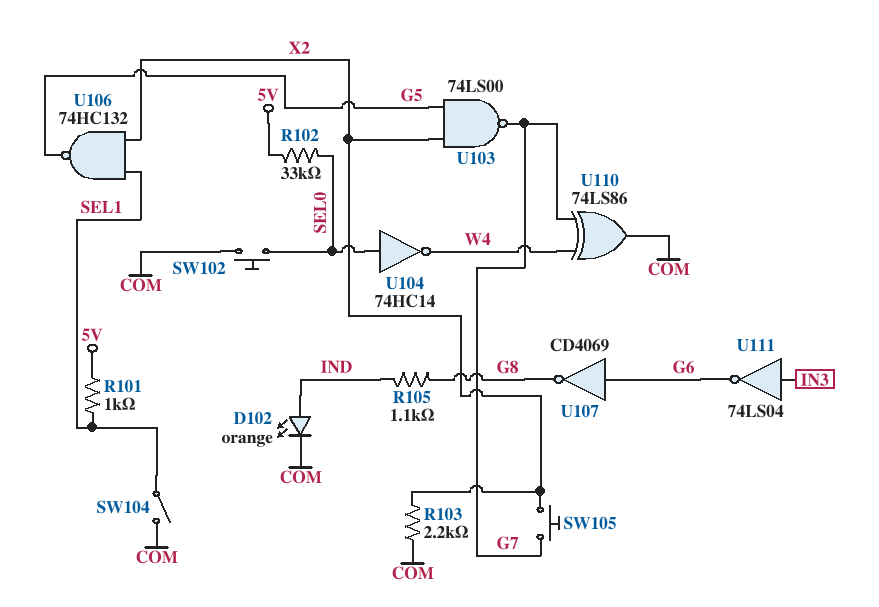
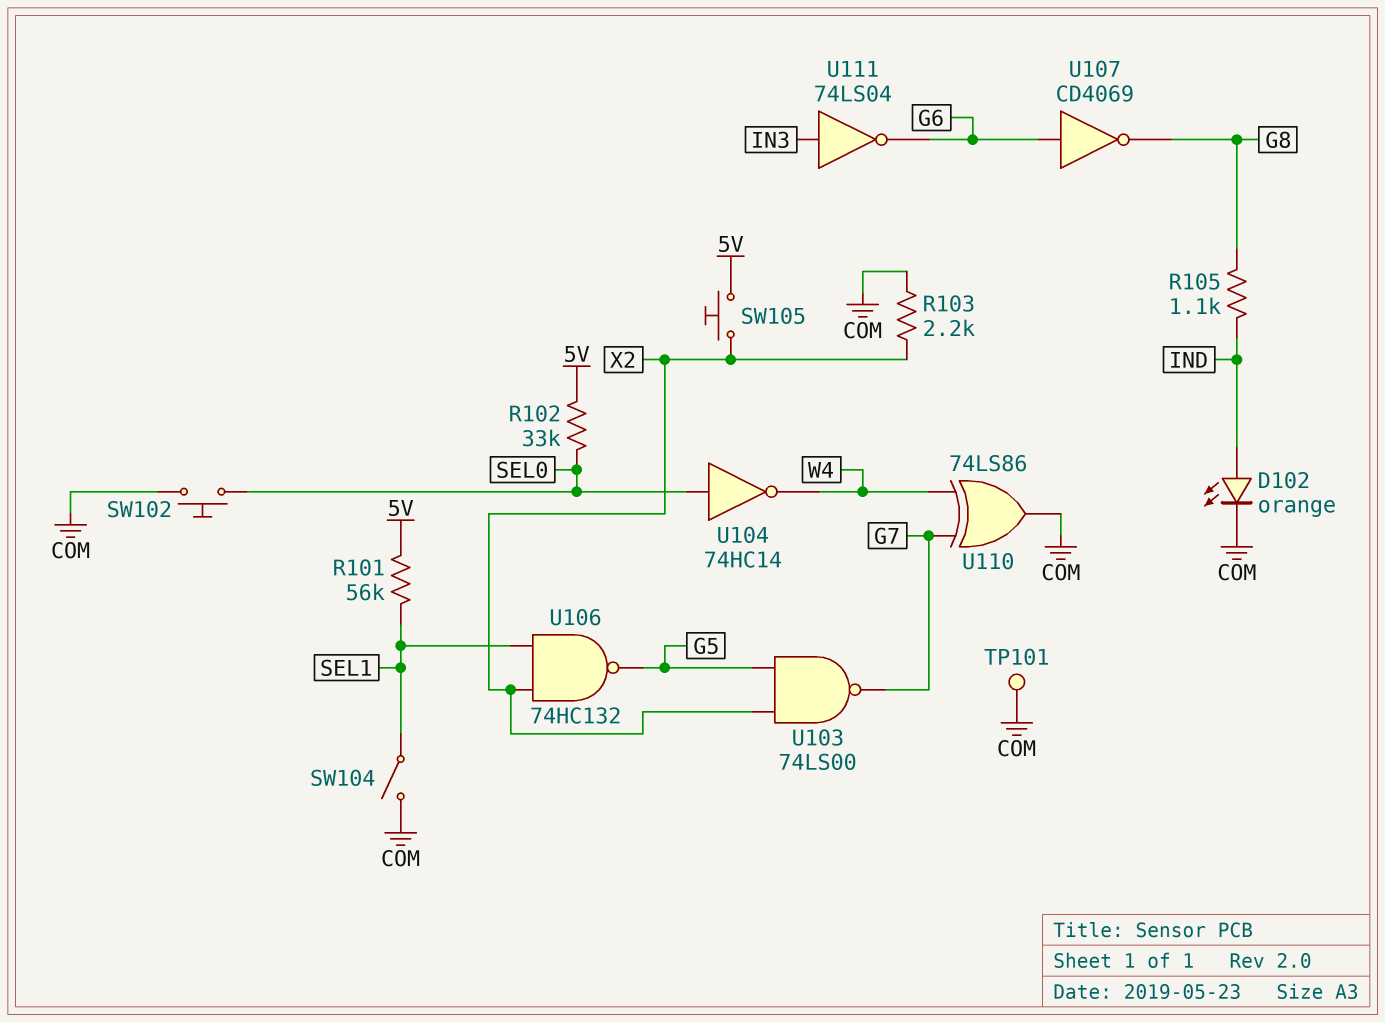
R101: 1k (5V, SEL1) -> 56k (5V, SEL1)
SW105: button (G7, X2) -> button (5V, X2)
TP101: none -> test point (COM)

